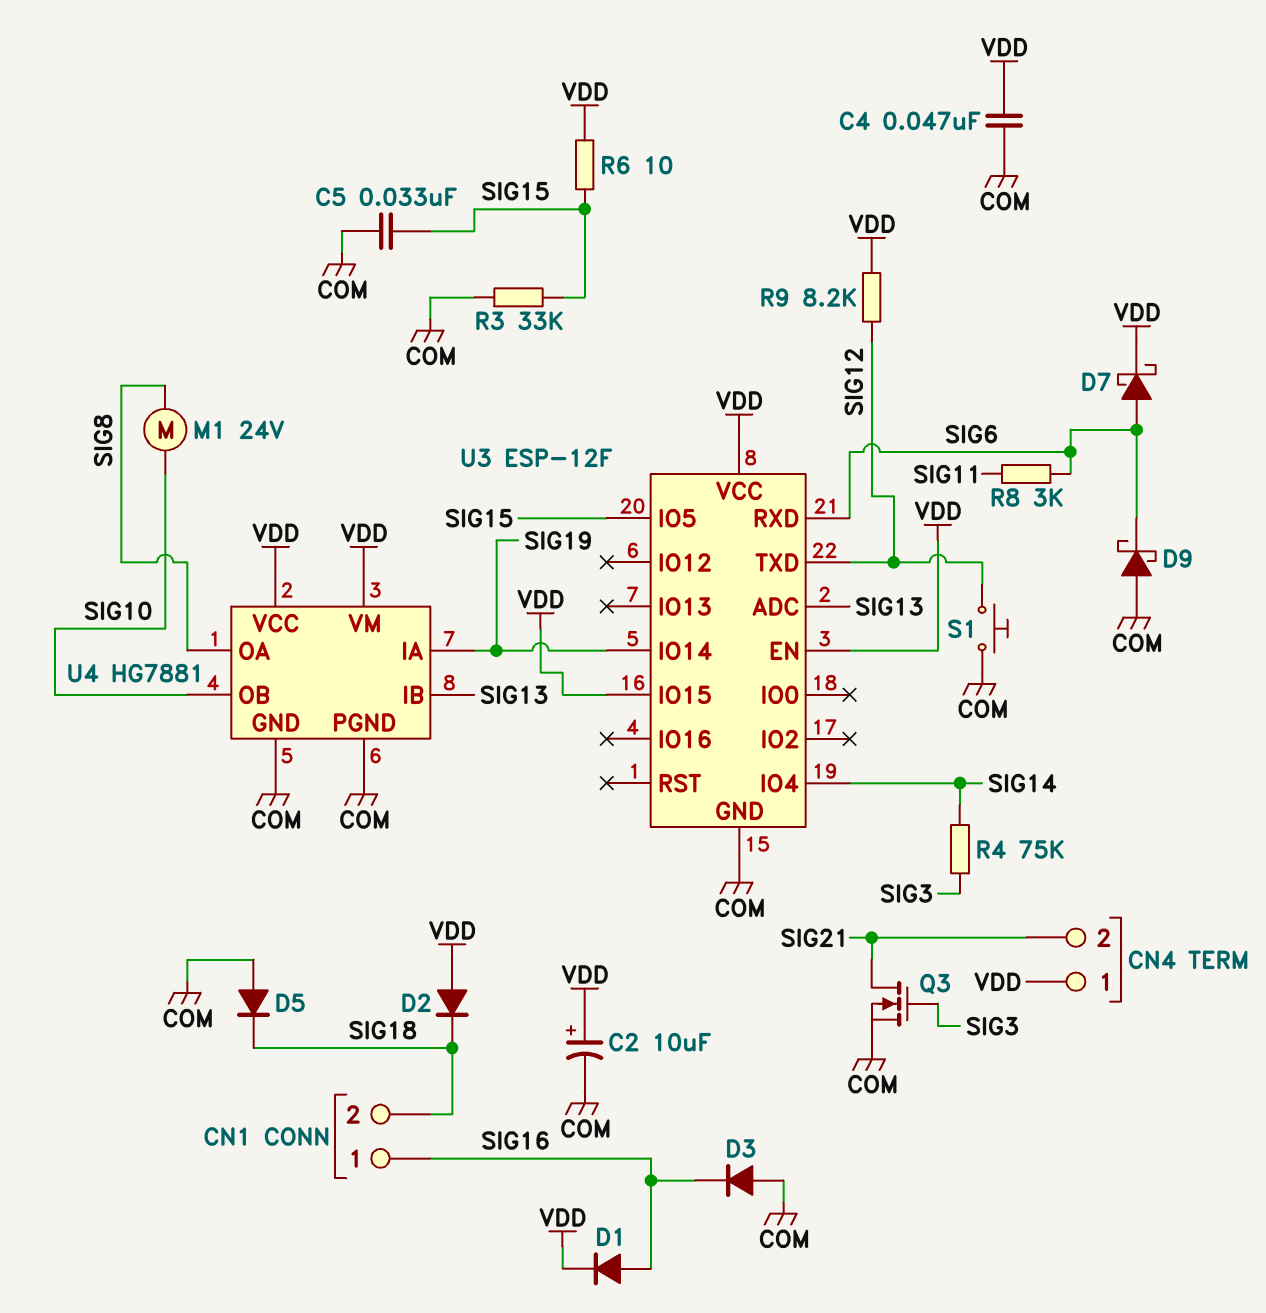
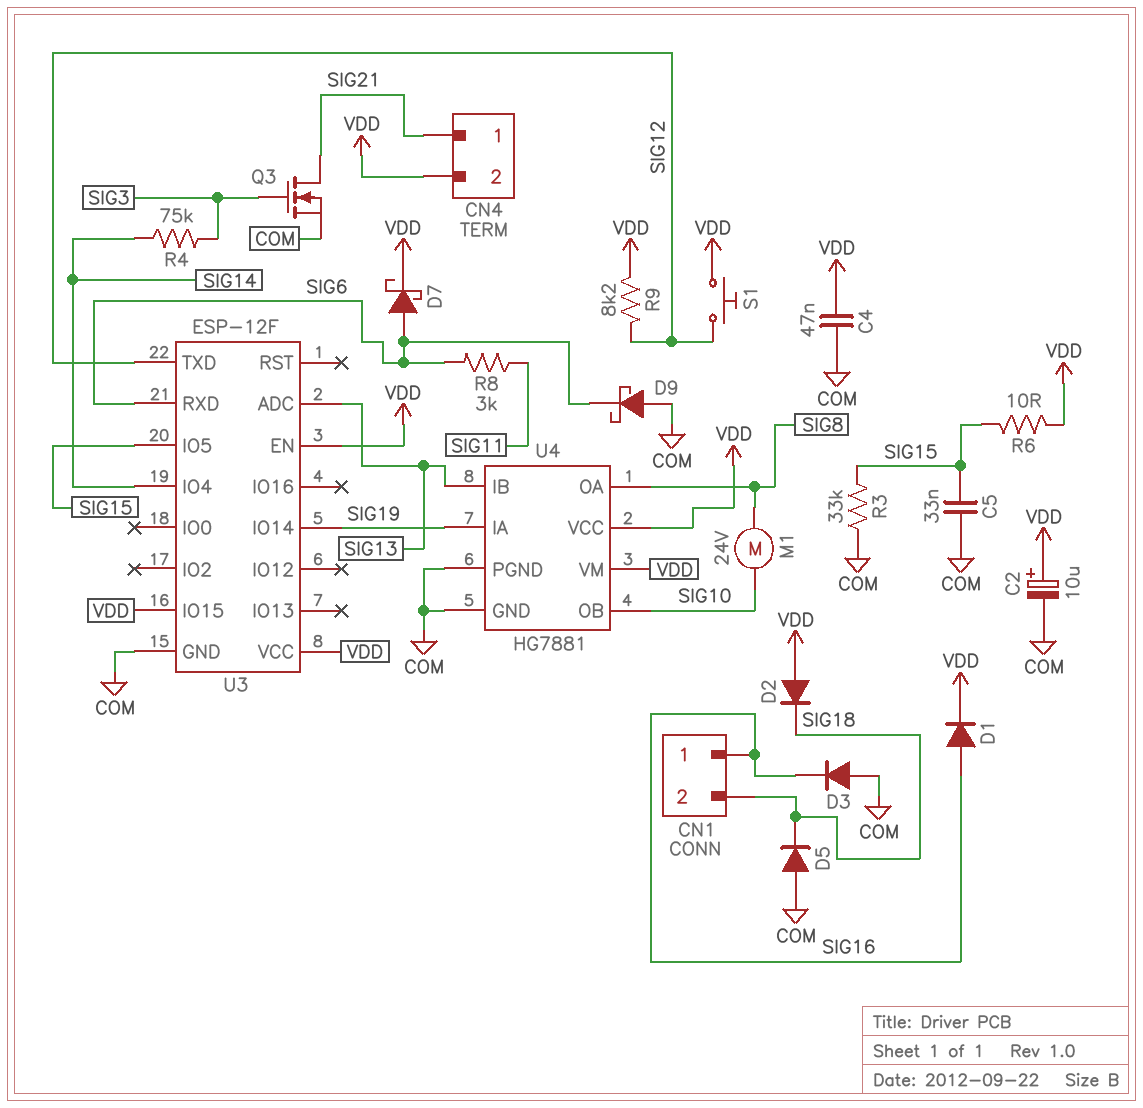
CN4 pin 1: VDD -> SIG21
CN4 pin 2: SIG21 -> VDD
S1: button (COM, SIG12) -> button (SIG12, VDD)

